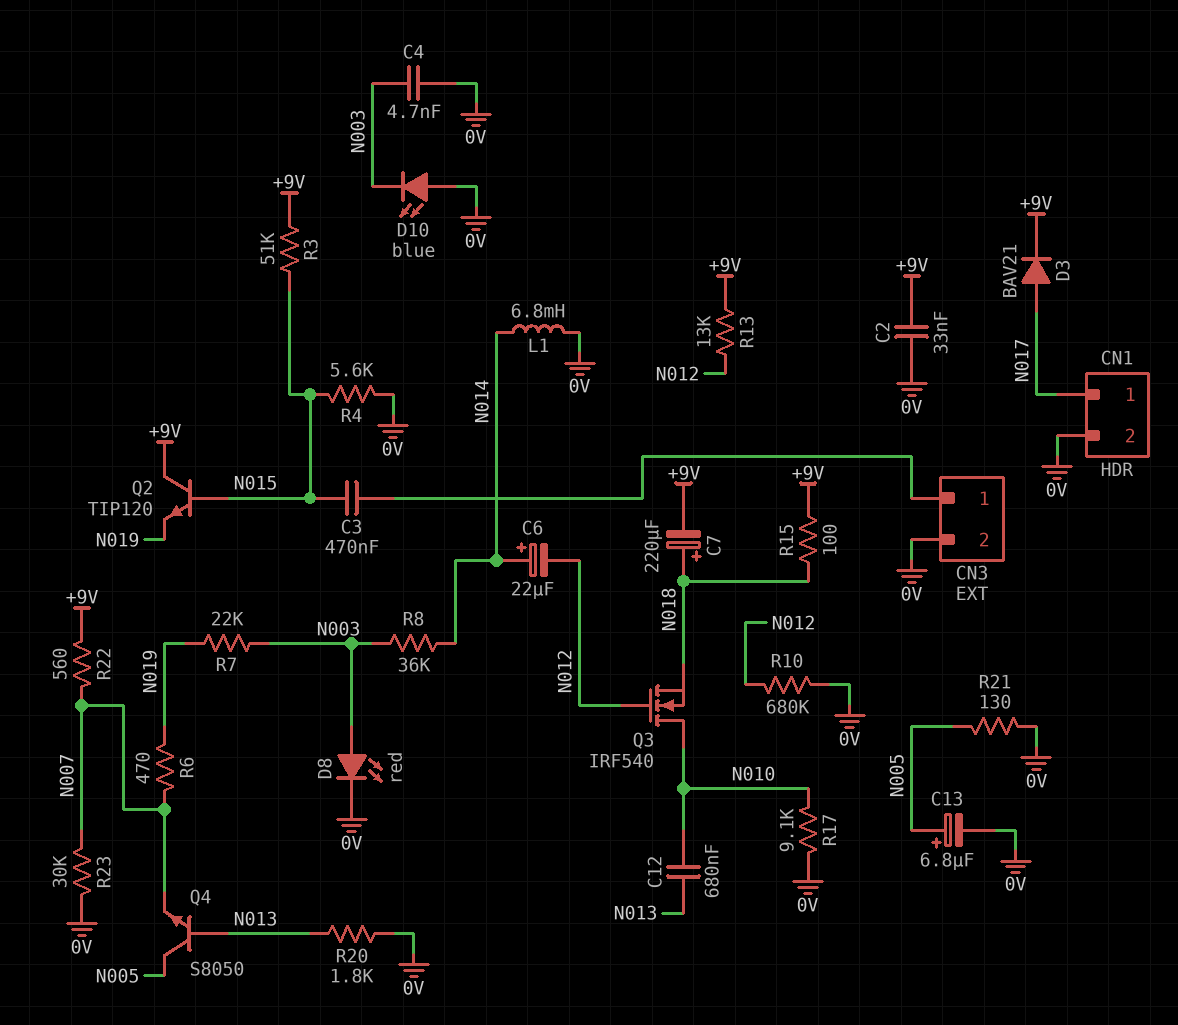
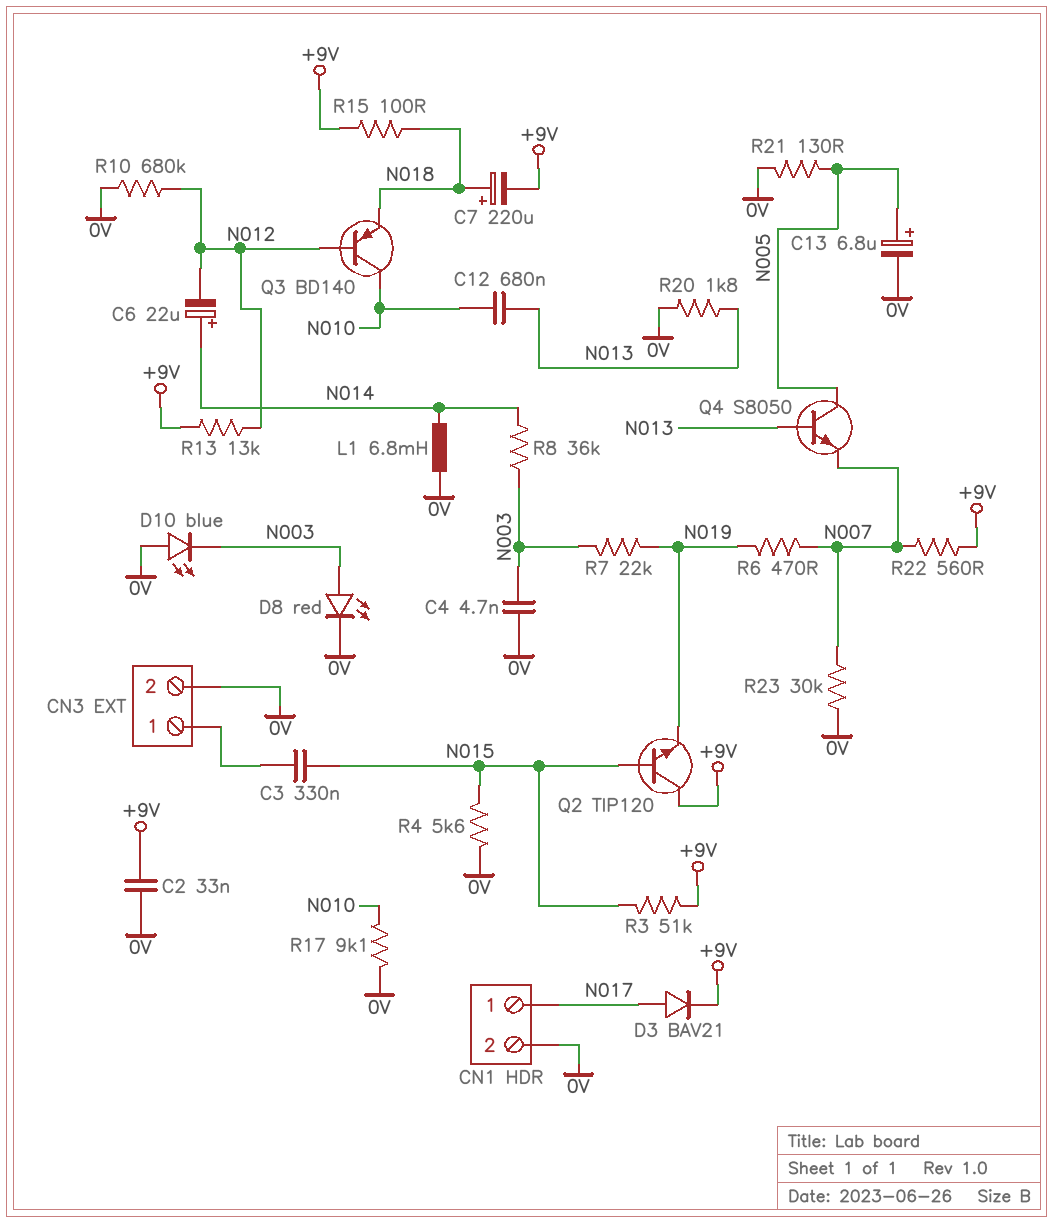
C3: 470nF (CN3/1, N015) -> 330nF (CN3/1, N015)
Q3: NMOS IRF540 (G N012, D N010, S N018) -> PNP BD140 (B N012, C N010, E N018)

